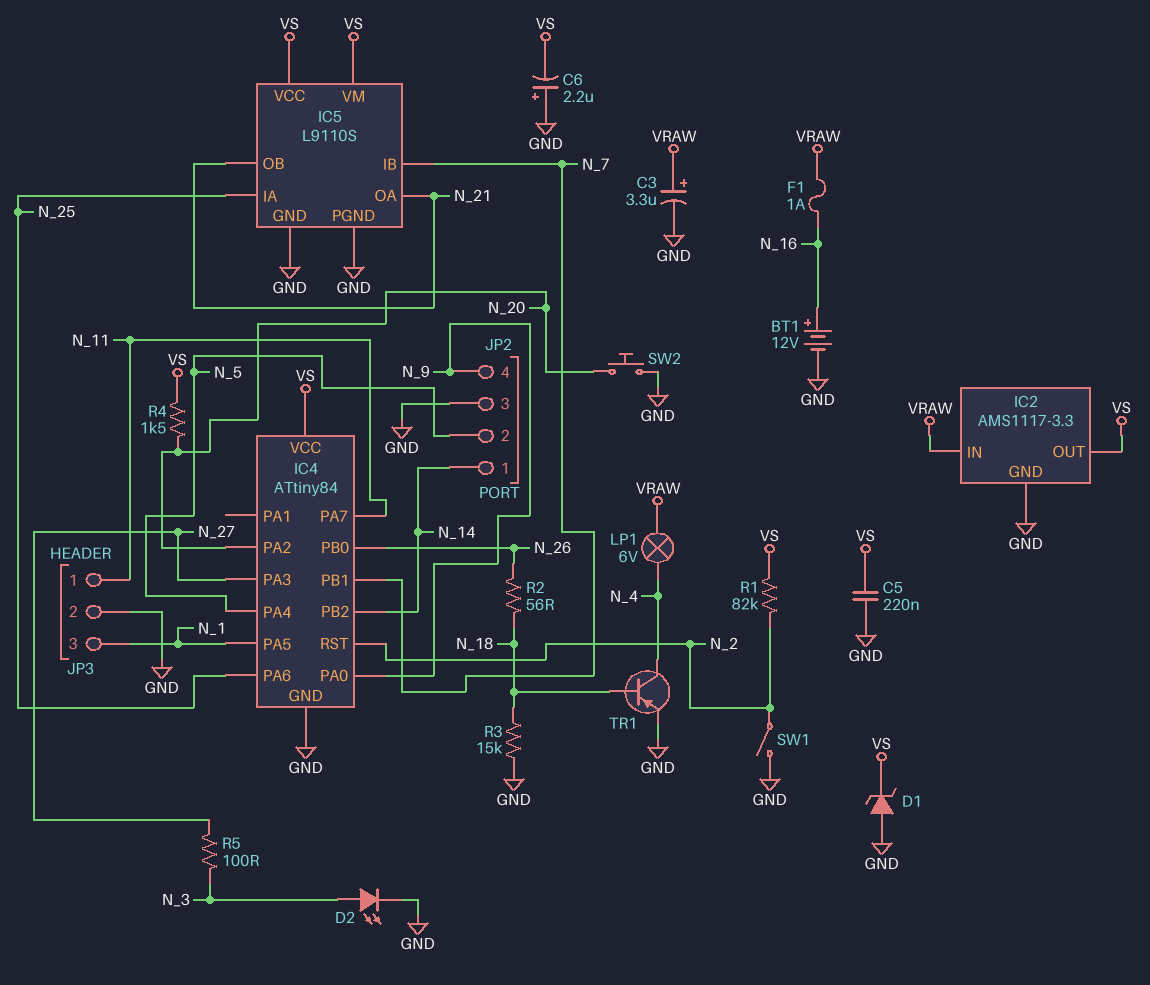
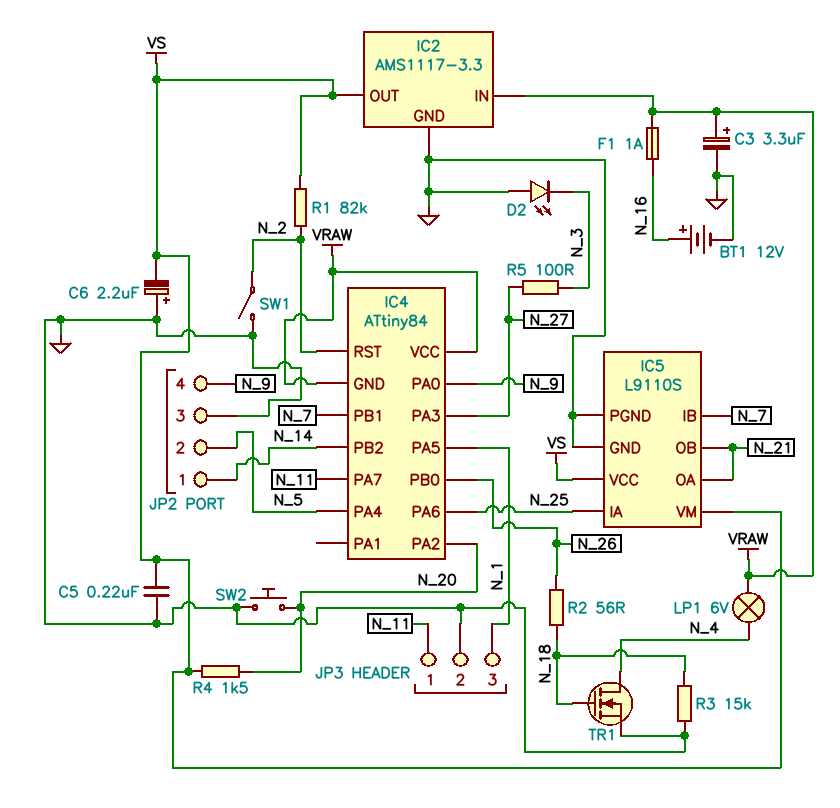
D1: zener (A GND, K VS) -> none
D2: LED (A N_3, K GND) -> LED (A GND, K N_3)
IC4 pin GND: GND -> VRAW
IC4 pin VCC: VS -> VRAW
TR1: PNP (B N_18, C N_4, E GND) -> NMOS (G N_18, D N_4, S GND)

